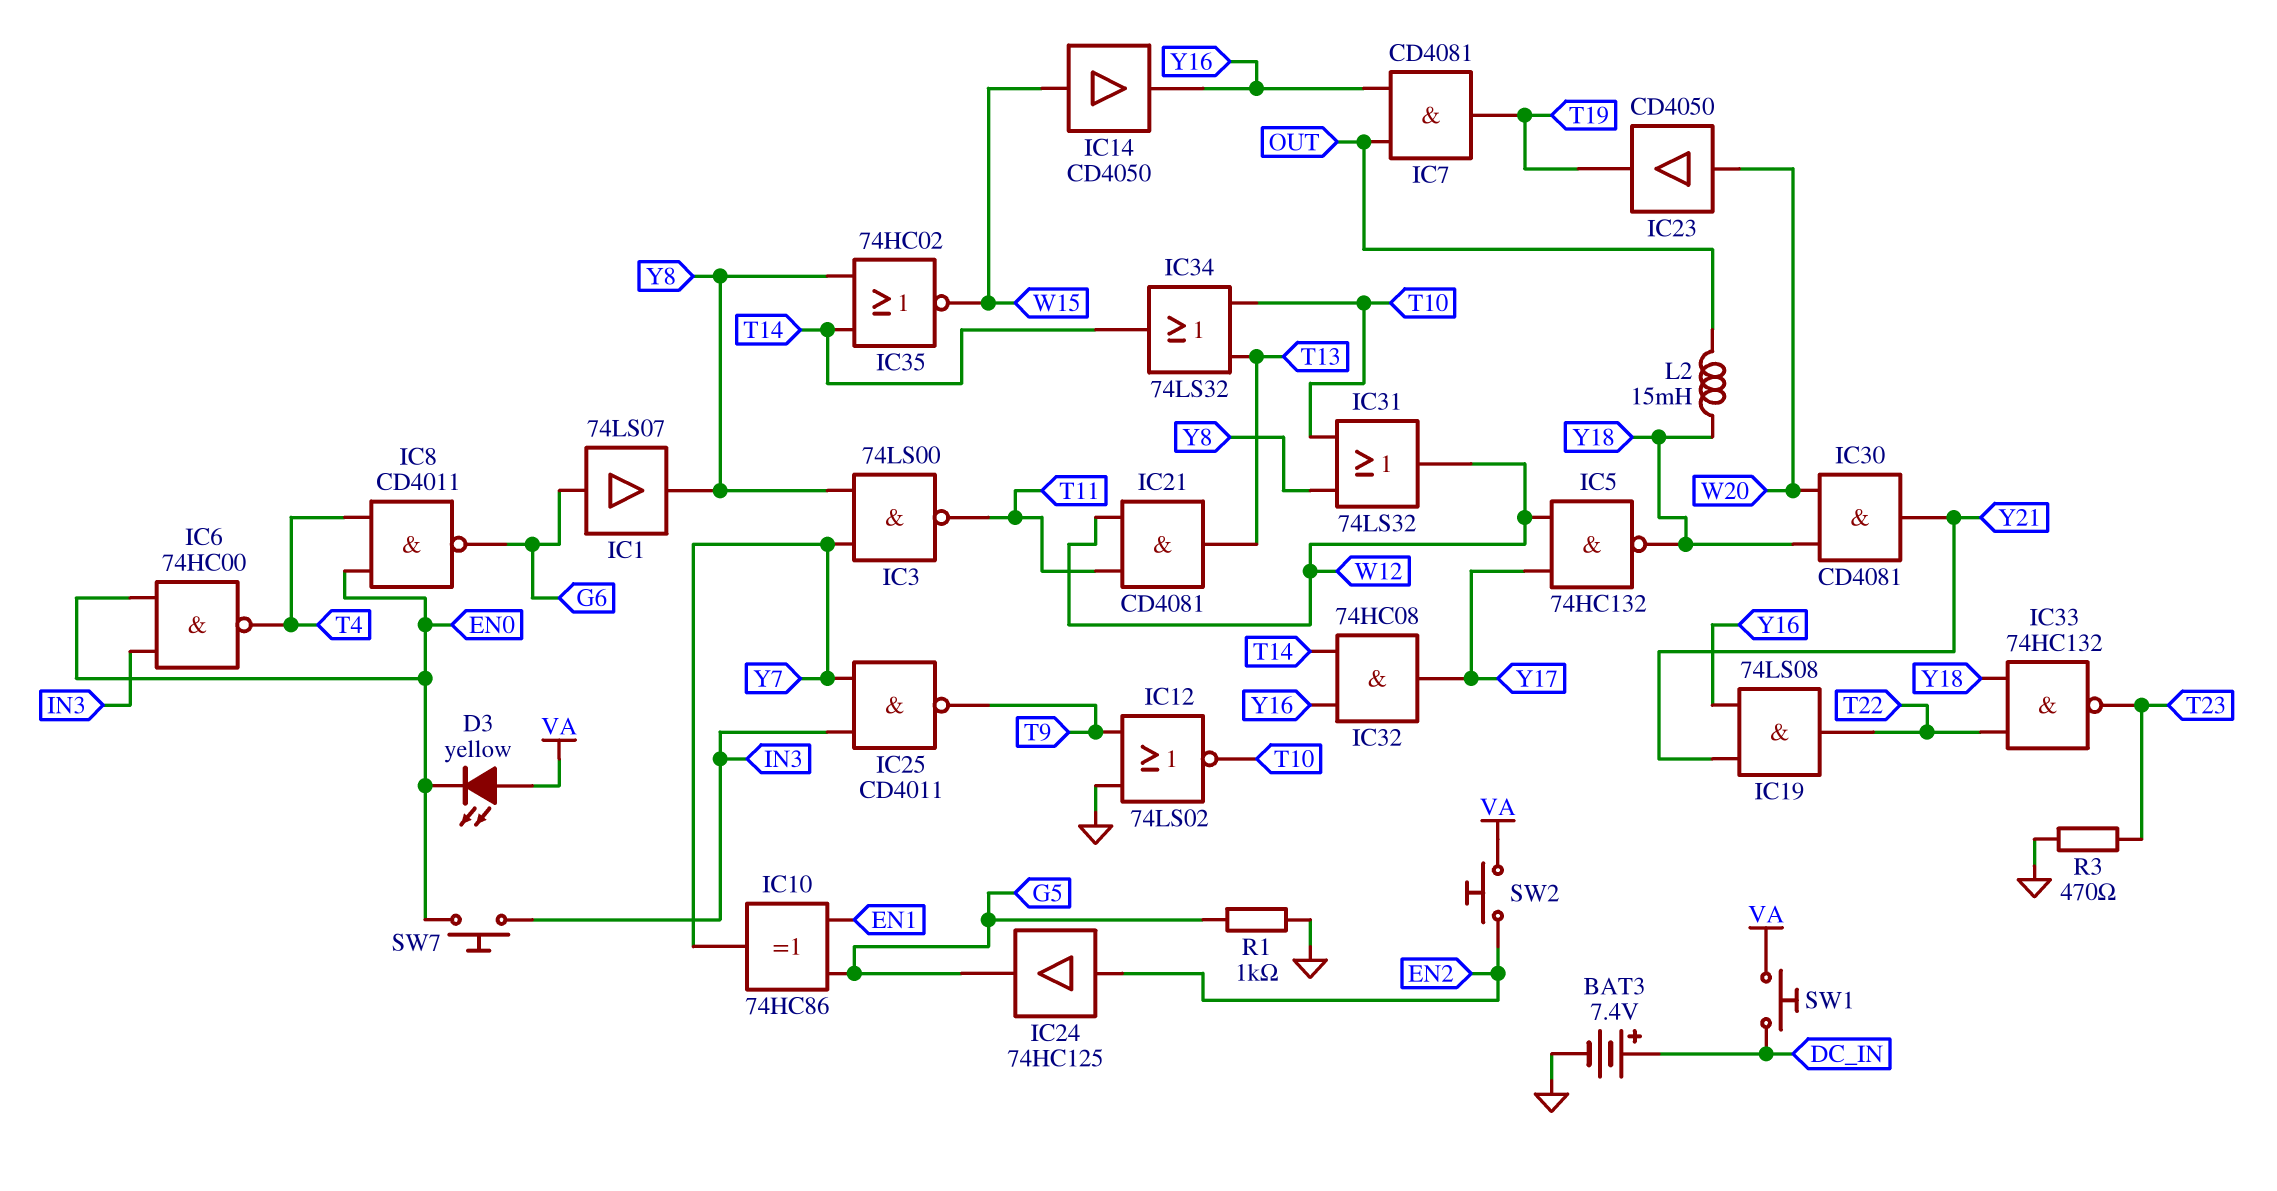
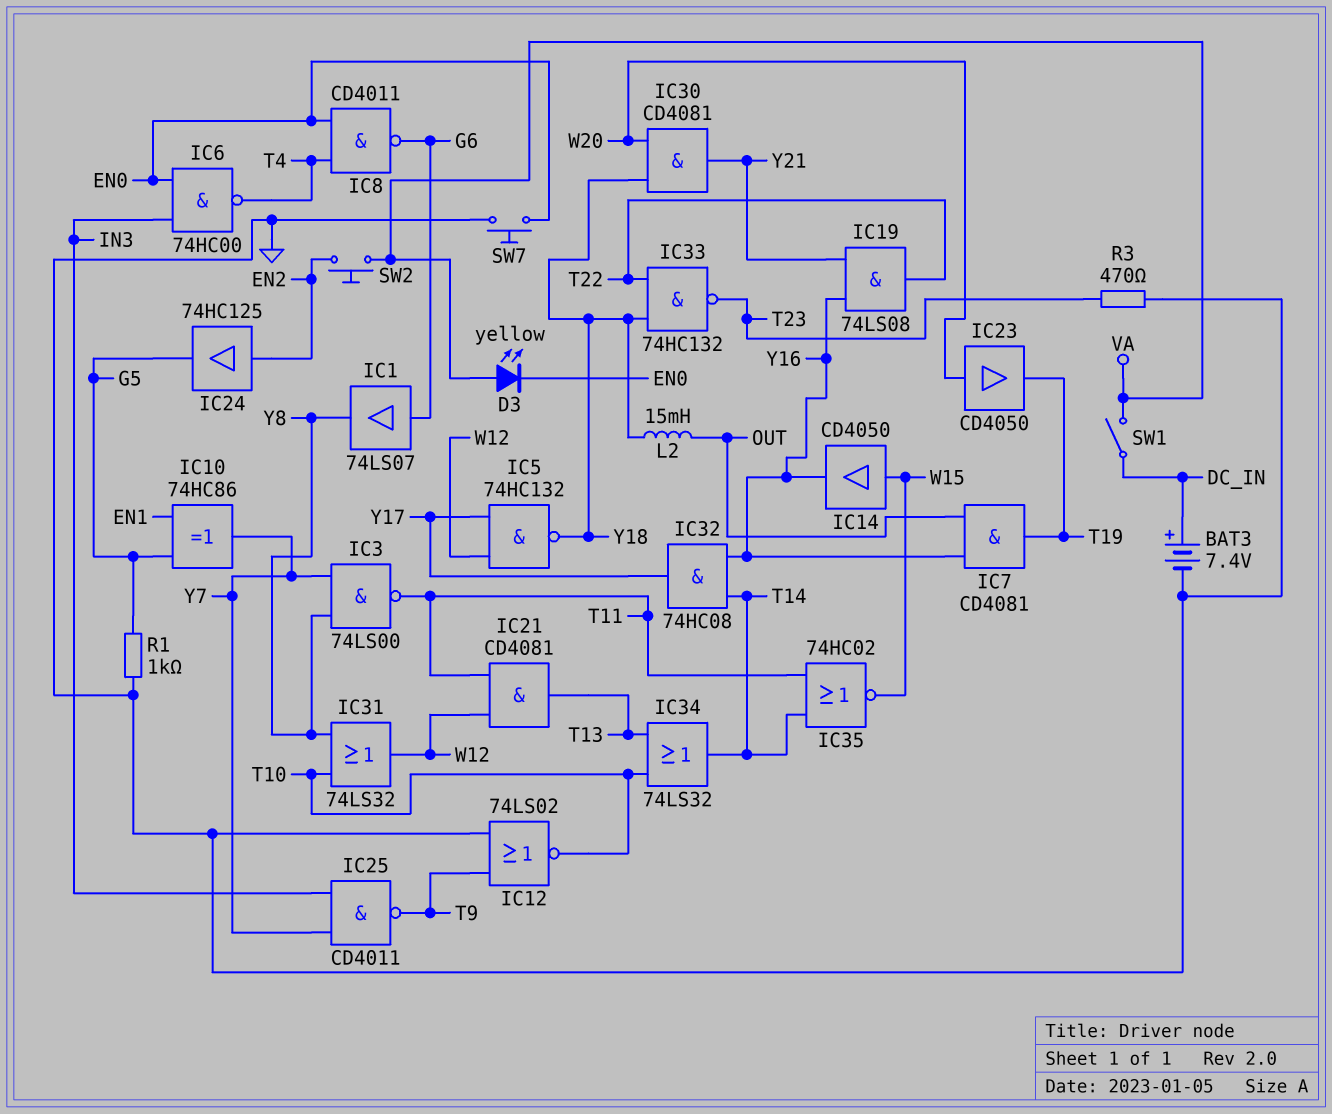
IC35: NOR 74HC02 (in T14, in Y8, out W15) -> NOR 74HC02 (in T11, in T14, out W15)
SW1: button (DC_IN, VA) -> switch (DC_IN, VA)
SW7: button (EN0, IN3) -> button (EN0, GND)

